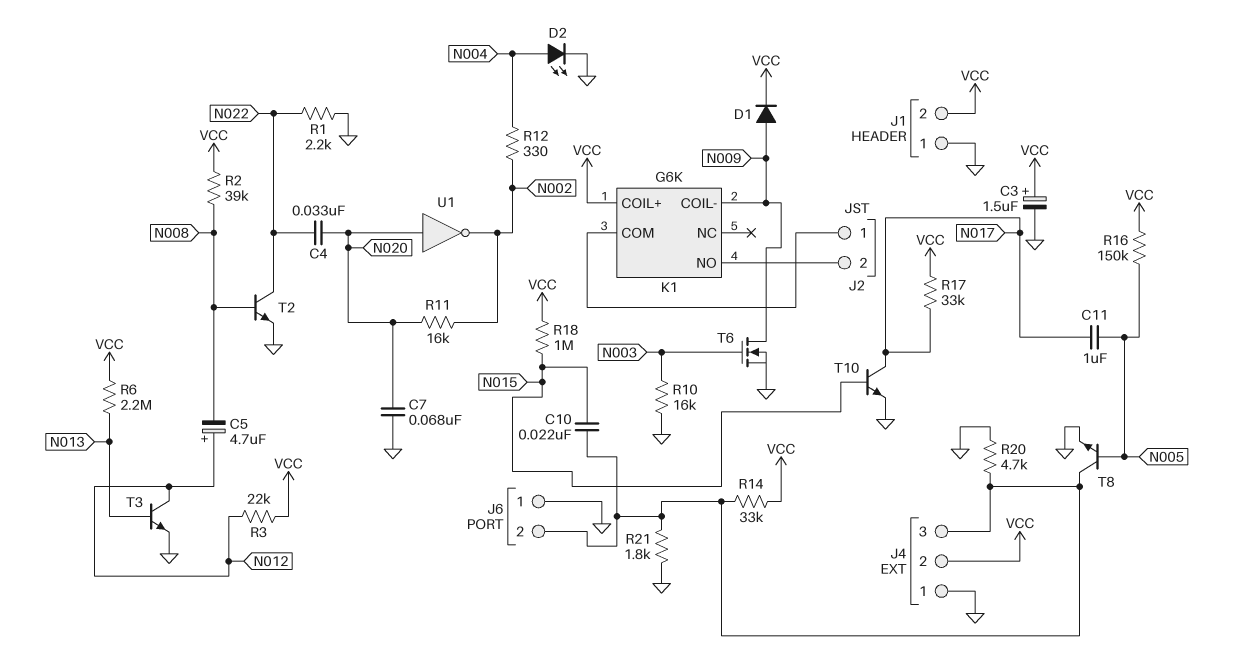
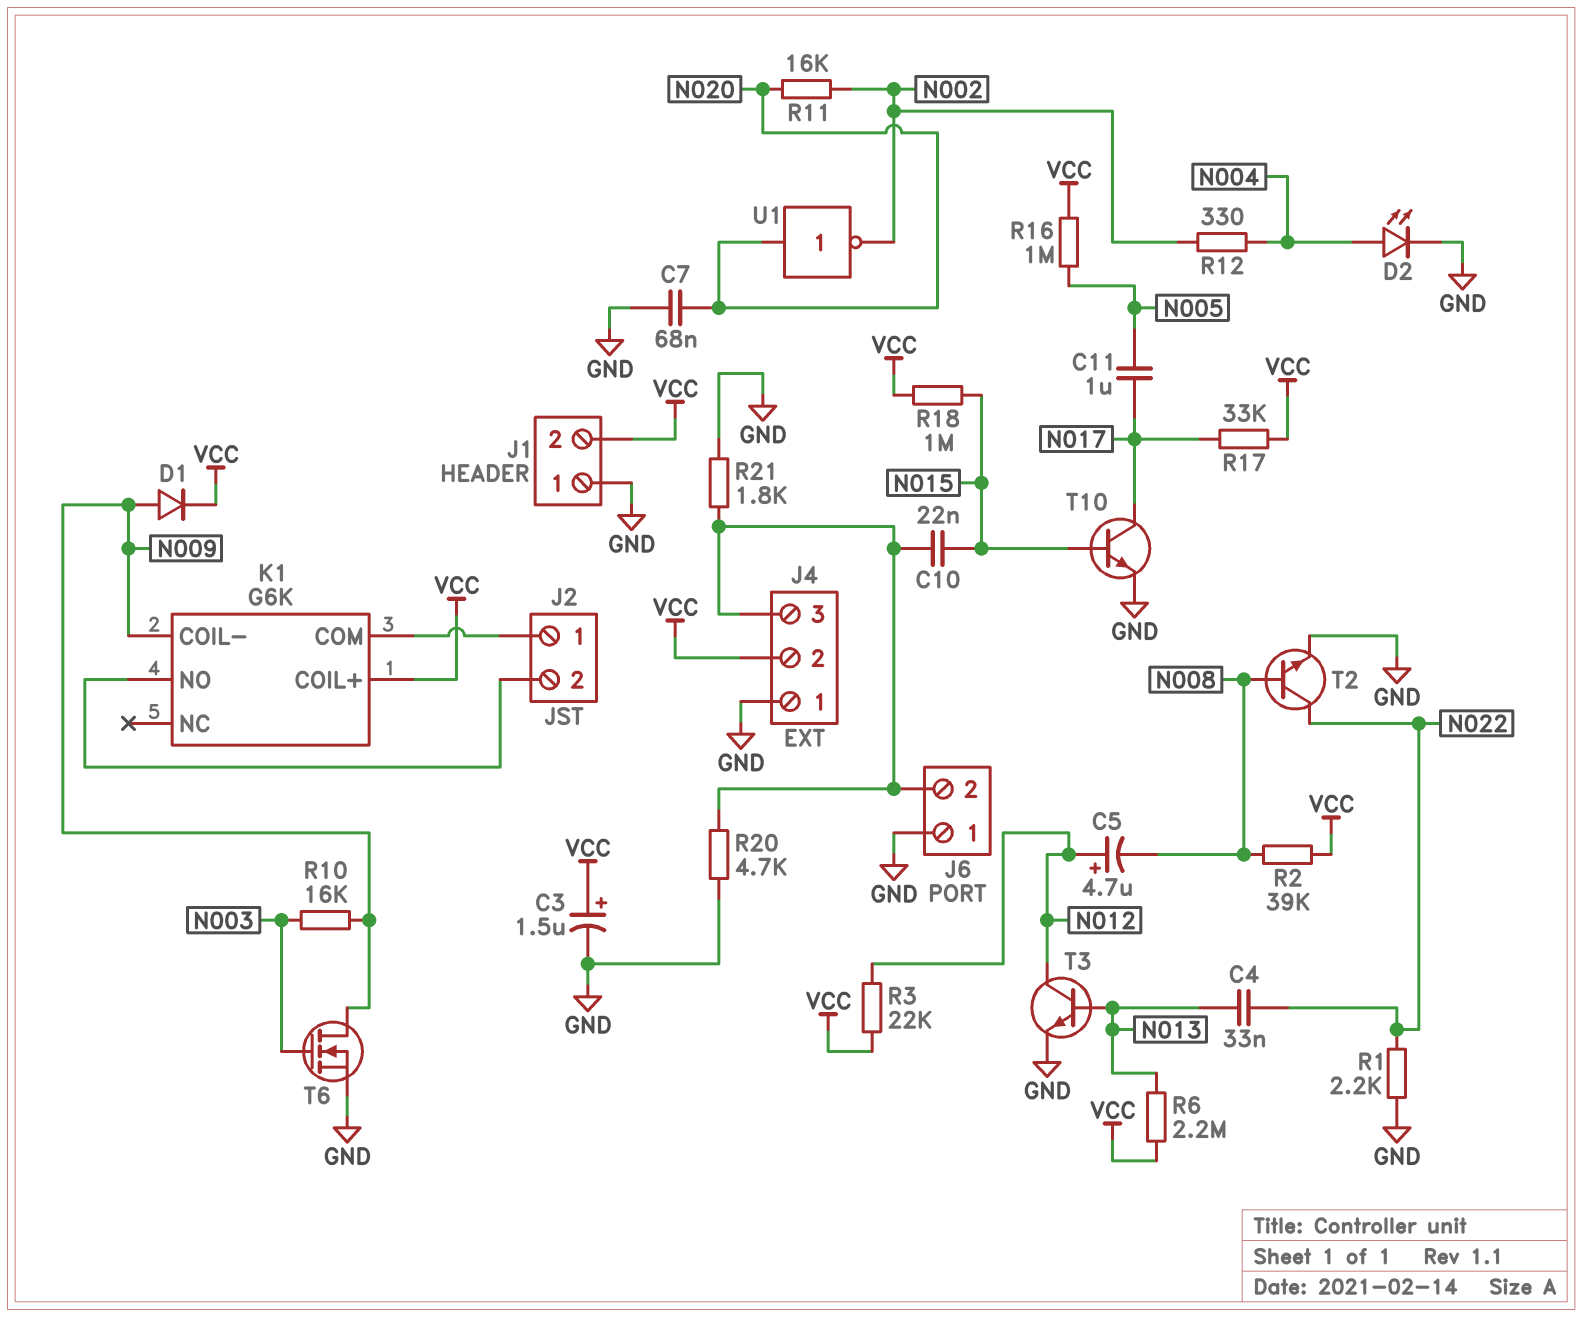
C4: 33nF (N020, N022) -> 33nF (N013, N022)
R10: 16k (GND, N003) -> 16k (N003, N009)
R14: 33k (J4/3, VCC) -> none
R16: 150k (N005, VCC) -> 1M (N005, VCC)
T8: NPN (B N005, C J4/3, E GND) -> none

